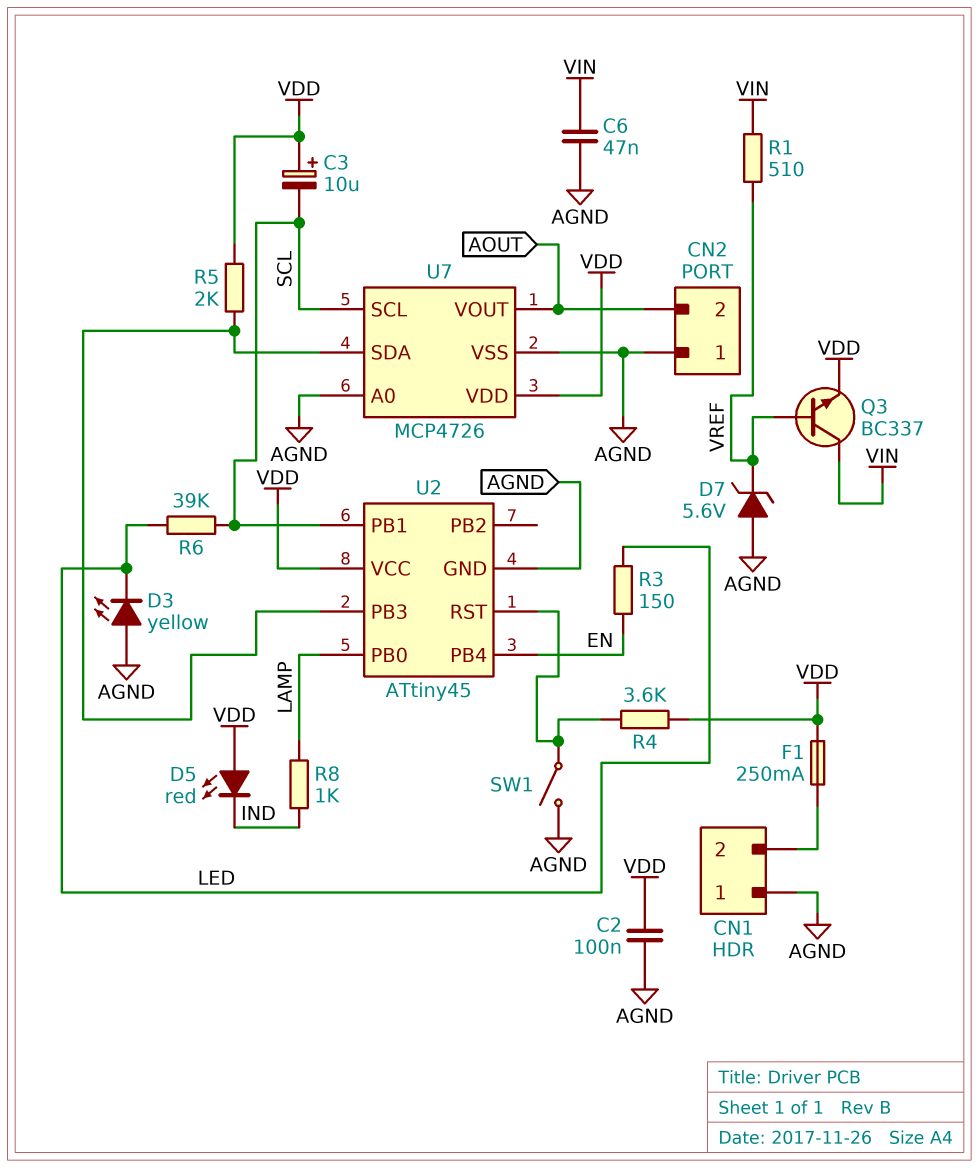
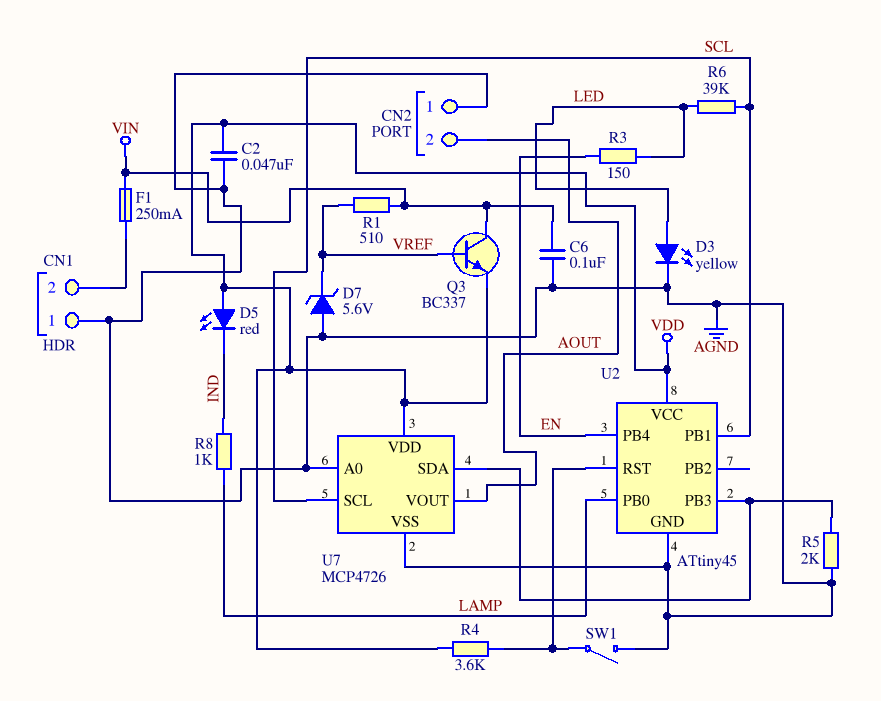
C2: 100nF (AGND, VDD) -> 47nF (AGND, VDD)
C3: 10uF (plus VDD, minus SCL) -> none
C6: 47nF (AGND, VIN) -> 100nF (AGND, VIN)
D3: LED yellow (A AGND, K LED) -> LED yellow (A LED, K AGND)
F1: 250mA (CN1/2, VDD) -> 250mA (CN1/2, VIN)
R5: 2k (U2/PB3, VDD) -> 2k (AGND, U2/PB3)

